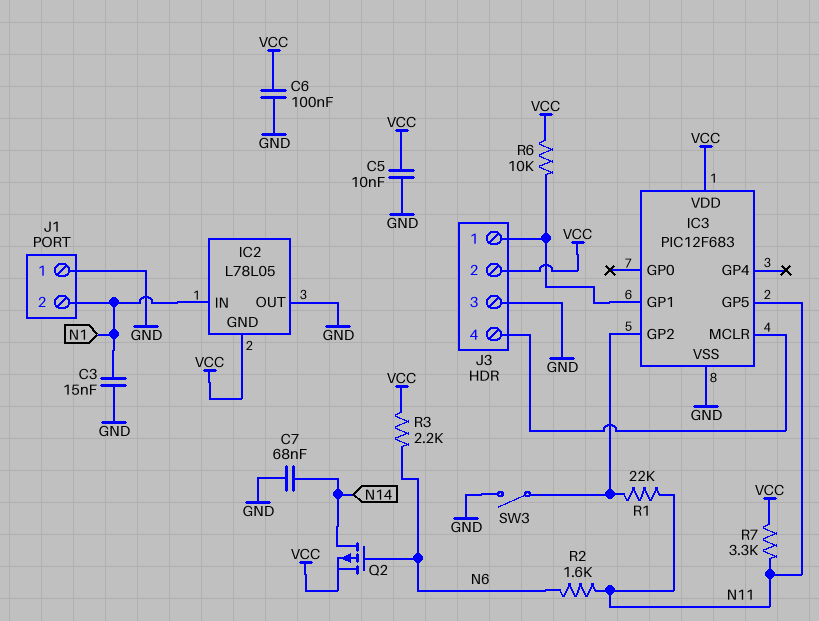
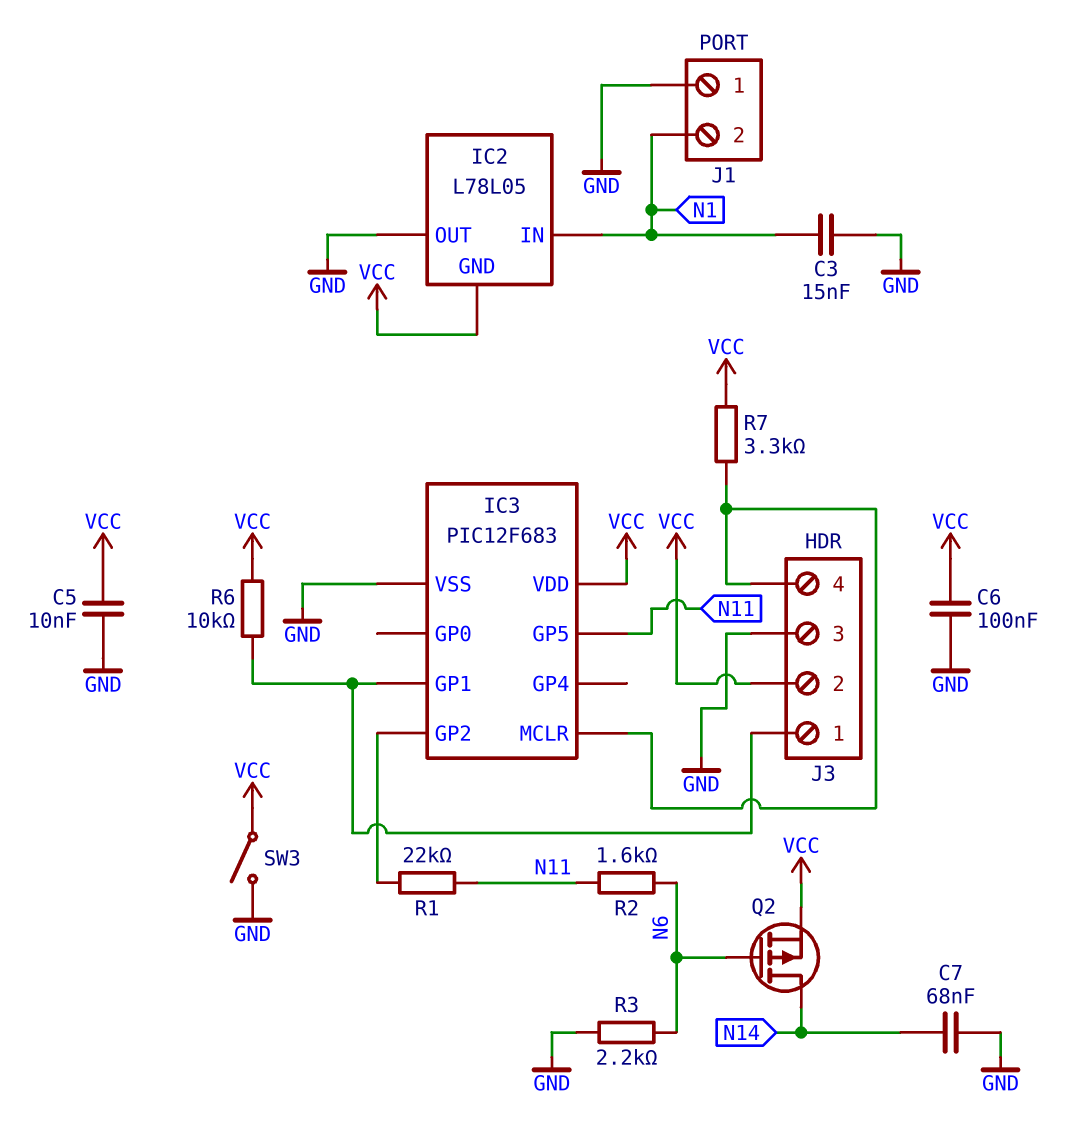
R3: 2.2k (N6, VCC) -> 2.2k (GND, N6)
R7: 3.3k (N11, VCC) -> 3.3k (IC3/MCLR, VCC)
SW3: switch (GND, IC3/GP2) -> switch (GND, VCC)

